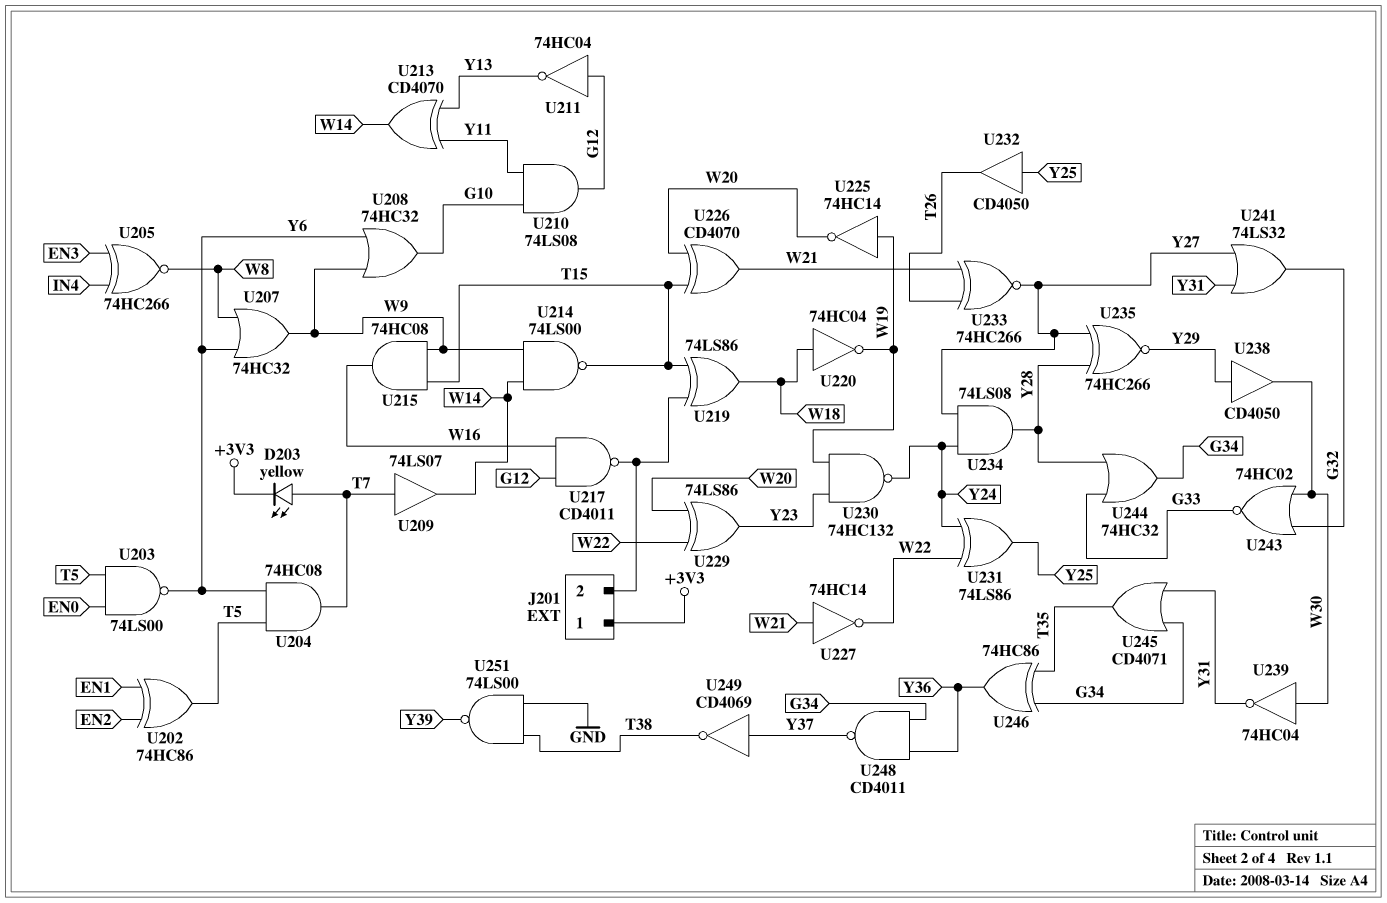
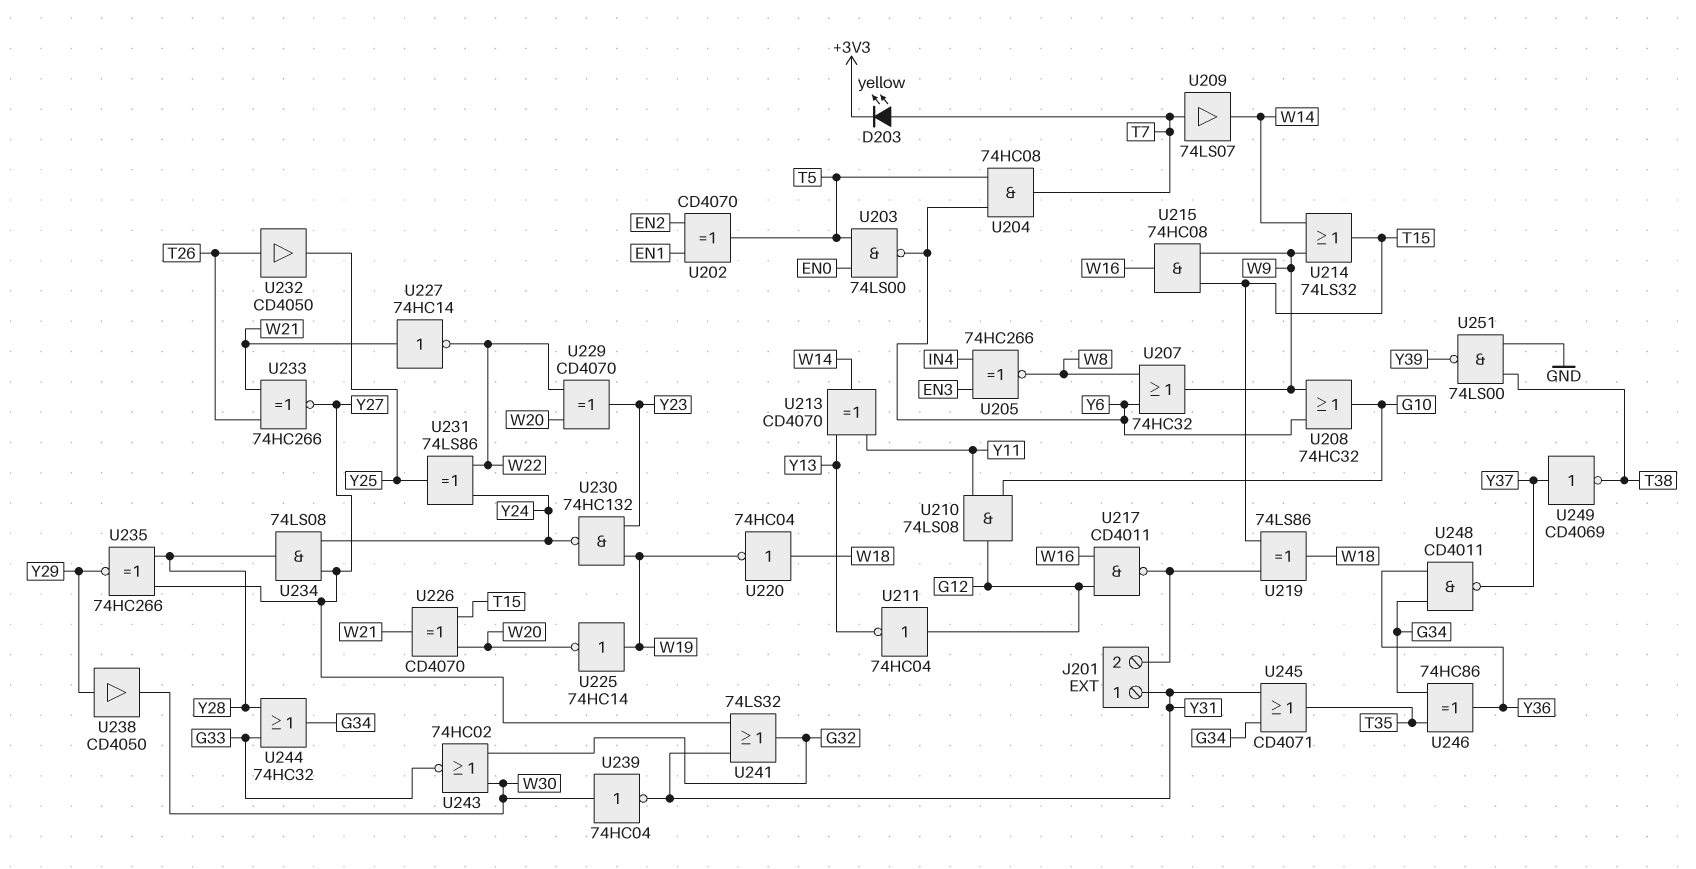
J201 pin 1: +3V3 -> Y31
U202: XOR 74HC86 (in EN1, in EN2, out T5) -> XOR CD4070 (in EN1, in EN2, out T5)
U214: NAND 74LS00 (in W9, in W14, out T15) -> OR 74LS32 (in W9, in W14, out T15)
U229: XOR 74LS86 (in W20, in W22, out Y23) -> XOR CD4070 (in W20, in W22, out Y23)
U232: buffer CD4050 (in Y25, out T26) -> buffer CD4050 (in T26, out Y25)

